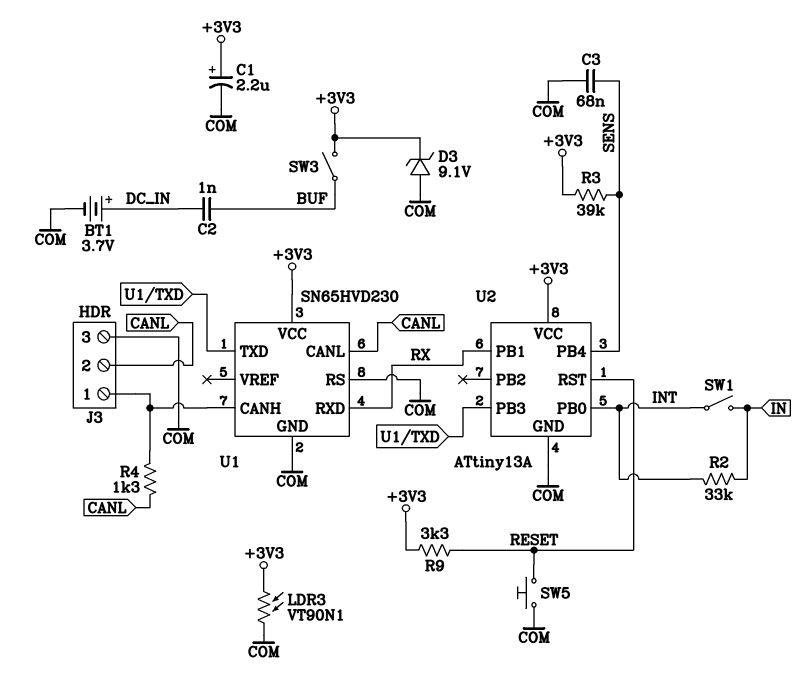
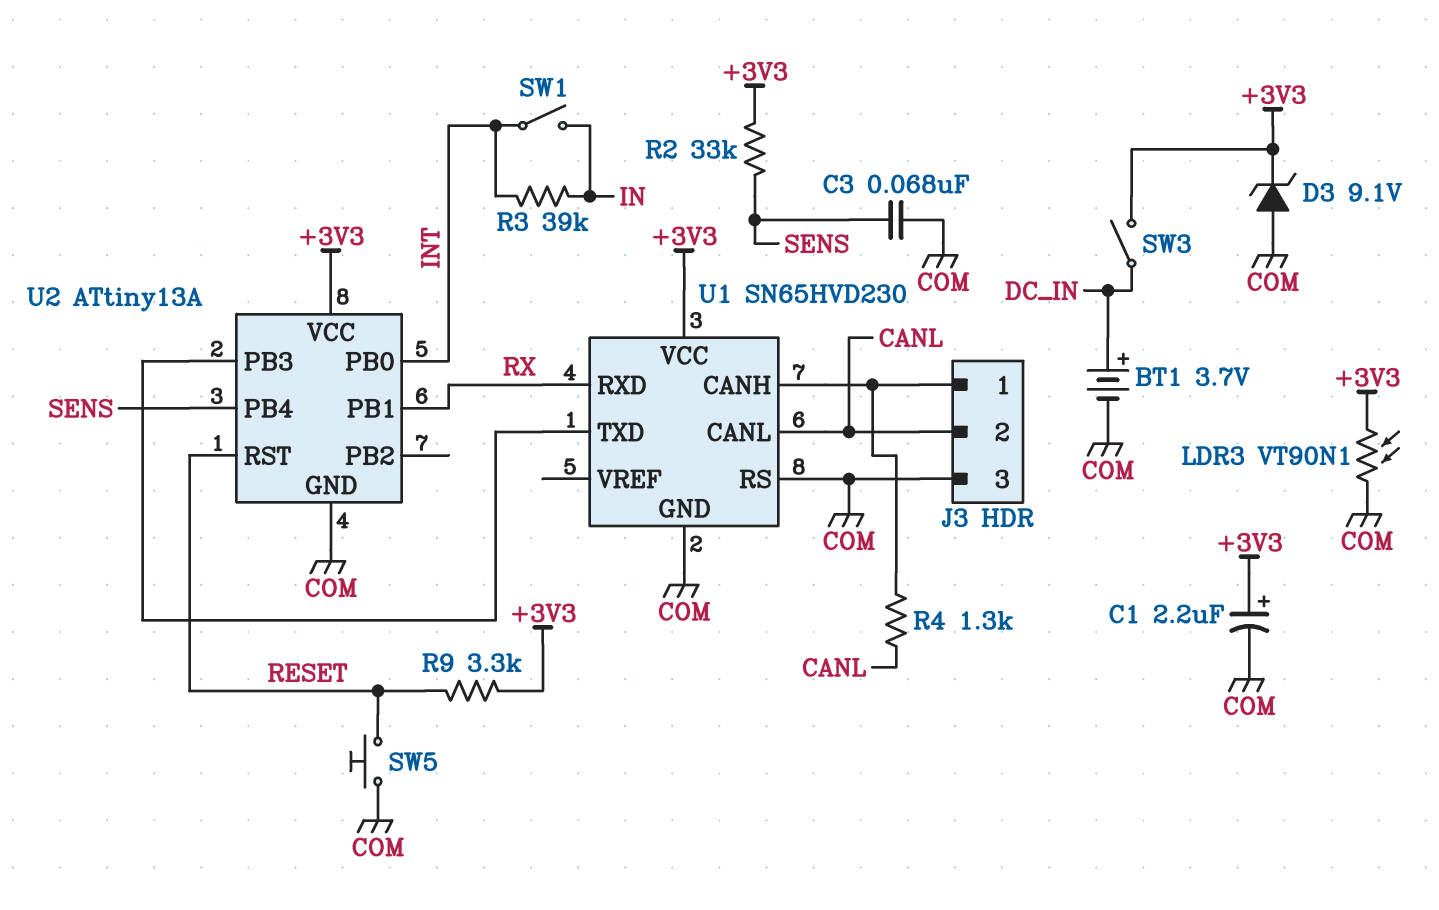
C2: 1nF (BUF, DC_IN) -> none
R2: 33k (IN, INT) -> 33k (+3V3, SENS)
R3: 39k (+3V3, SENS) -> 39k (IN, INT)
SW3: switch (+3V3, BUF) -> switch (+3V3, DC_IN)

